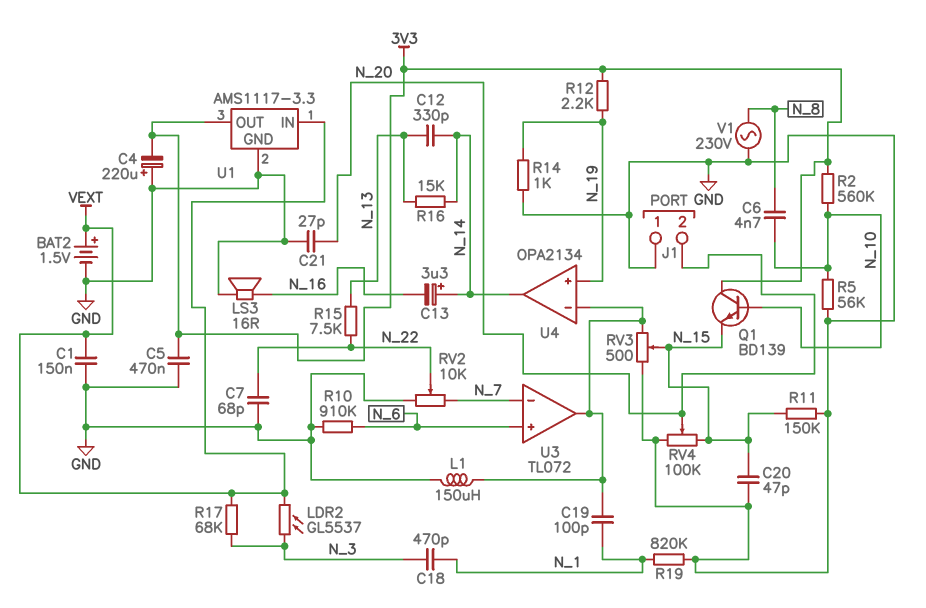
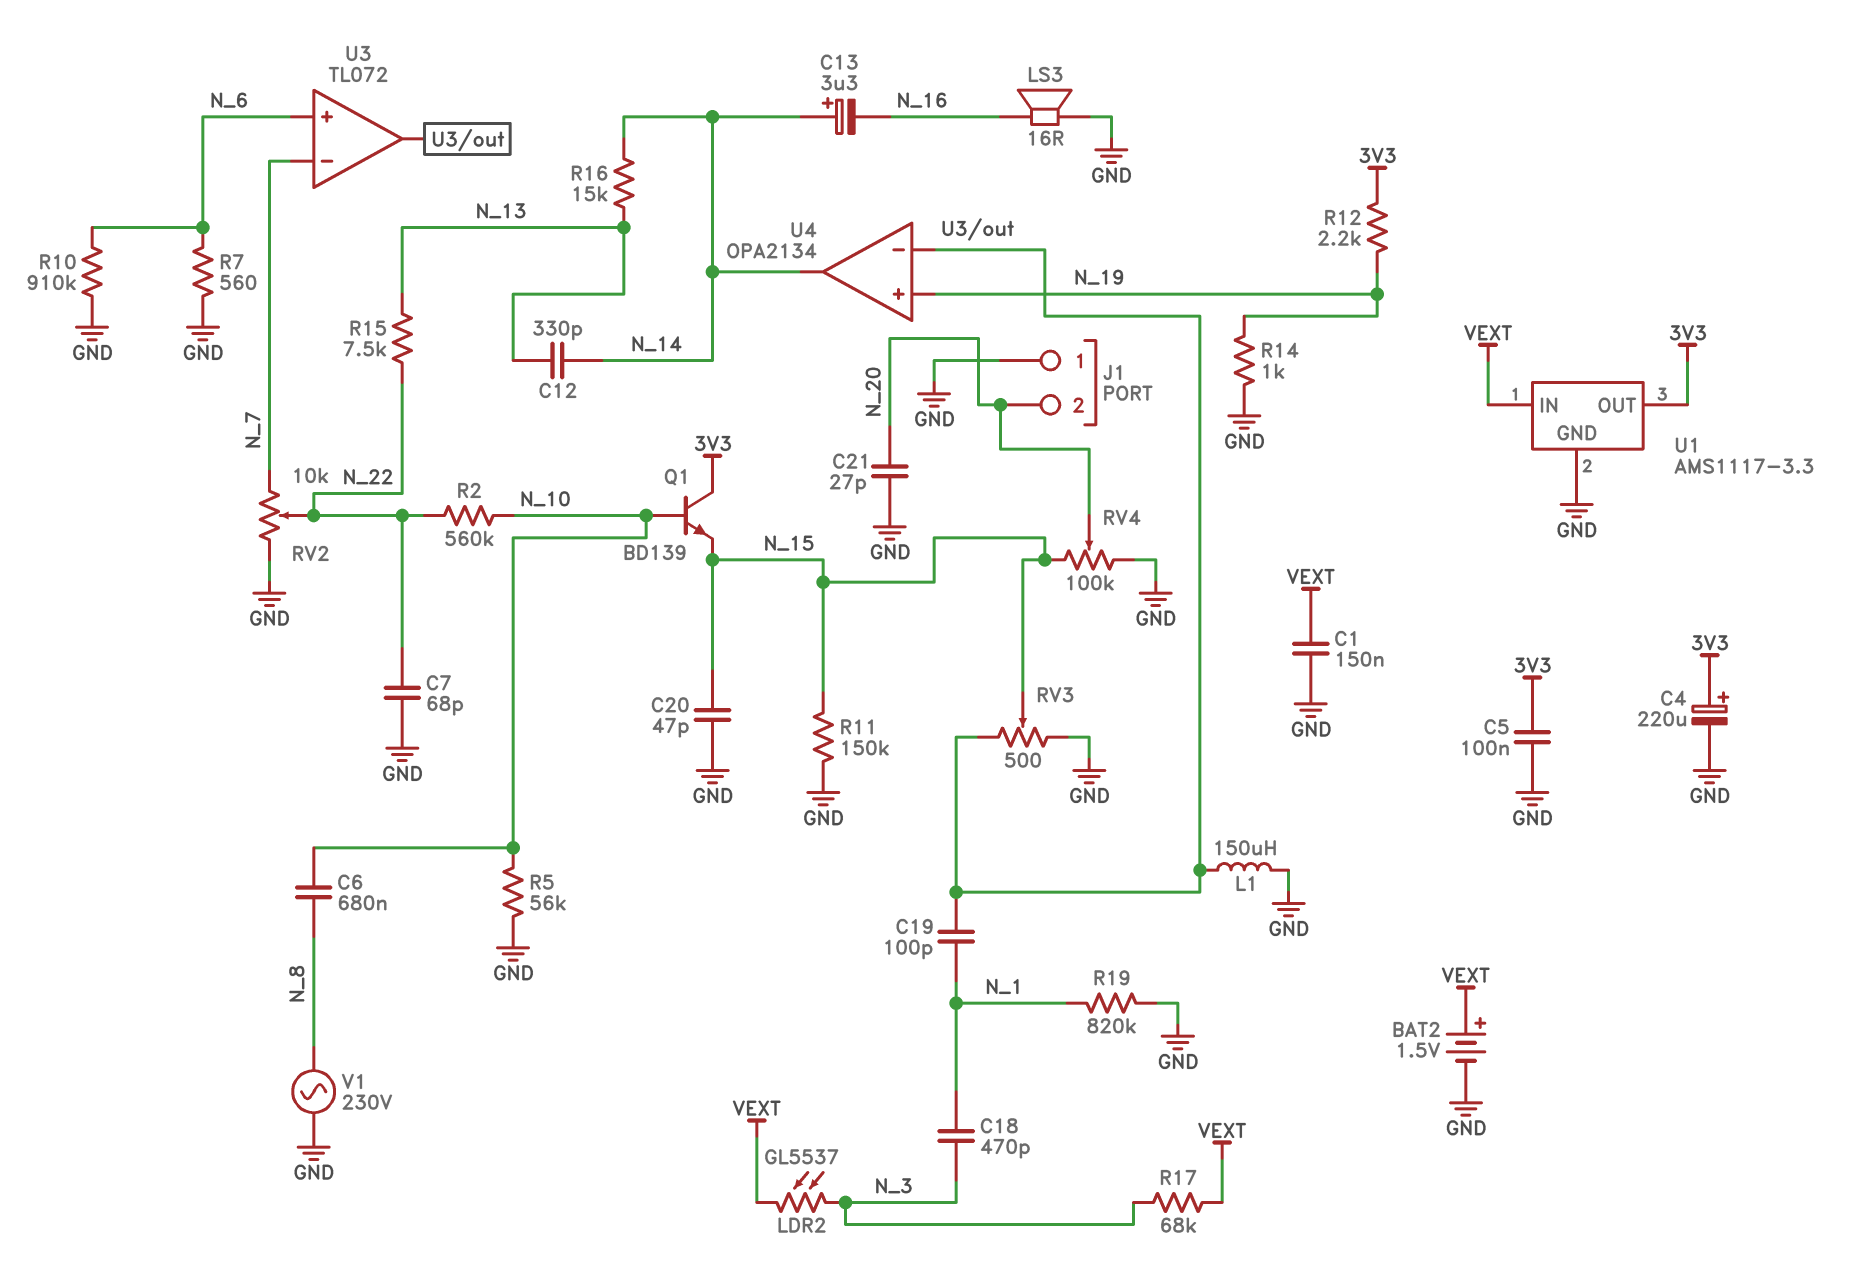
C4: 220uF (plus GND, minus 3V3) -> 220uF (plus 3V3, minus GND)
C5: 470nF (3V3, GND) -> 100nF (3V3, GND)
C6: 4.7nF (N_8, N_10) -> 680nF (N_8, N_10)
R2: 560k (3V3, N_10) -> 560k (N_10, N_22)
R7: none -> 560 (GND, N_6)

